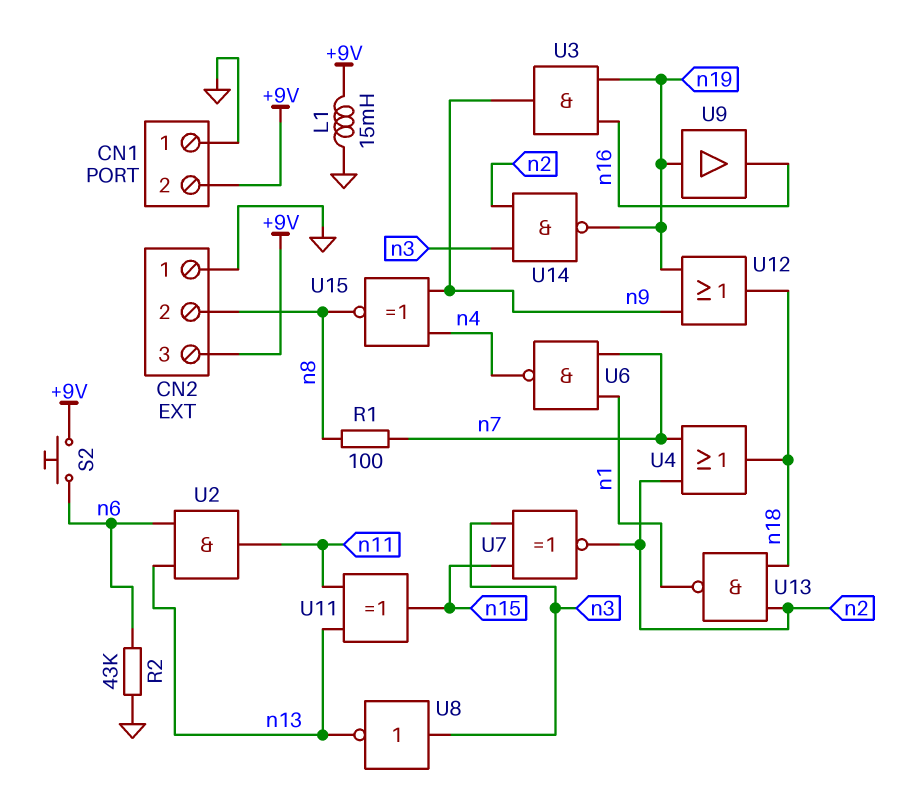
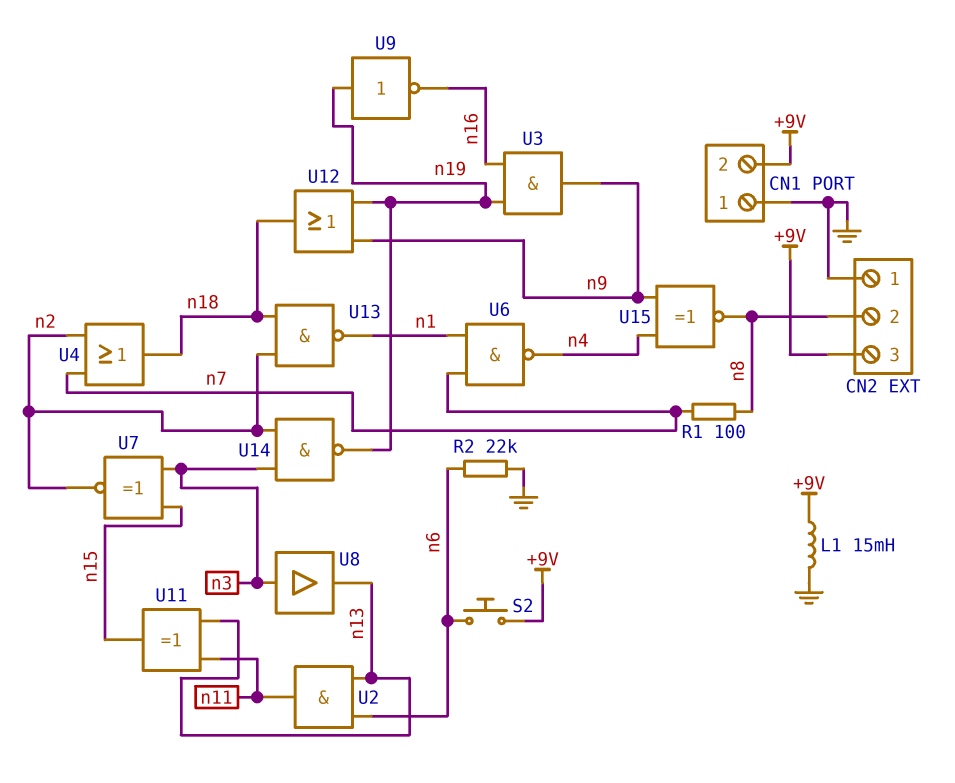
R2: 43k (GND, n6) -> 22k (GND, n6)
U8: NOT (in n3, out n13) -> buffer (in n3, out n13)
U9: buffer (in n19, out n16) -> NOT (in n19, out n16)

